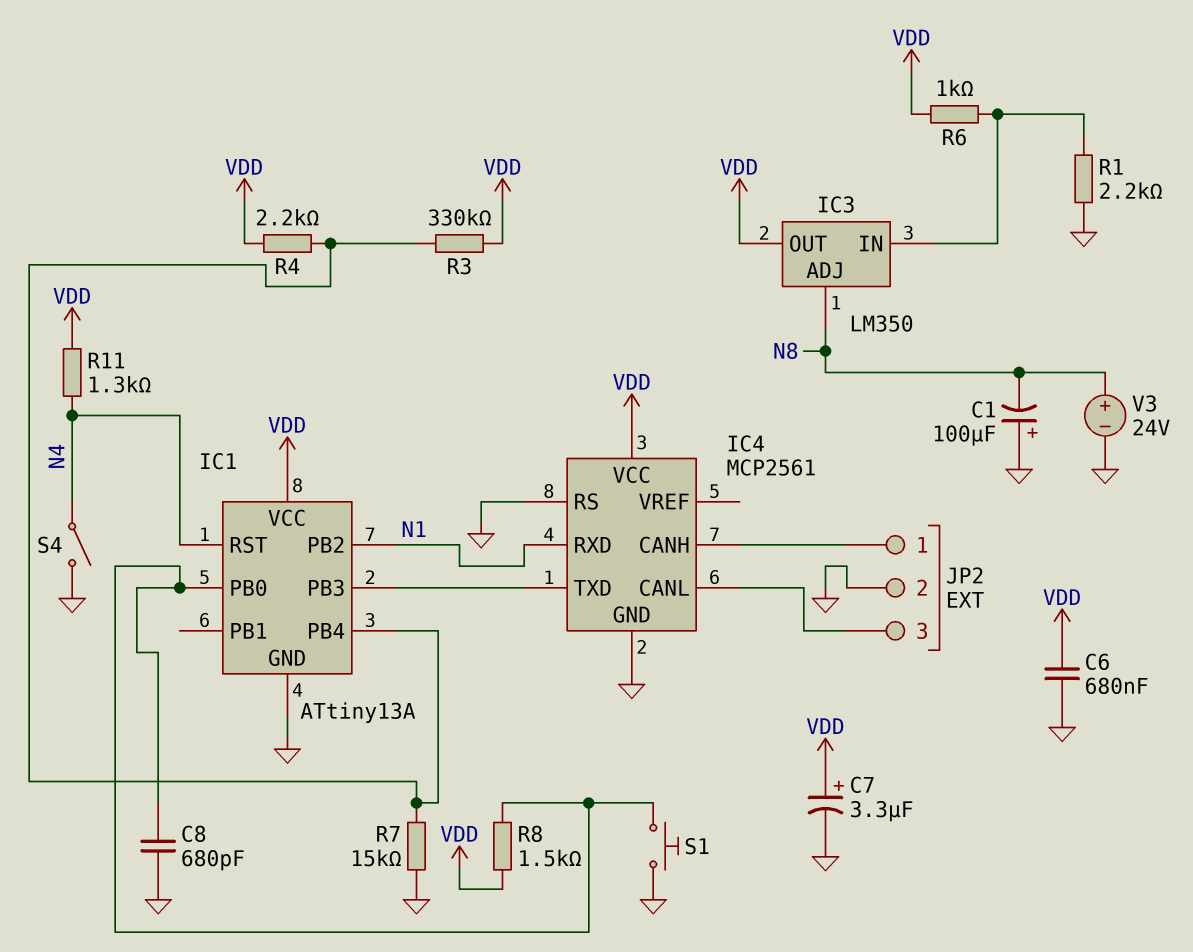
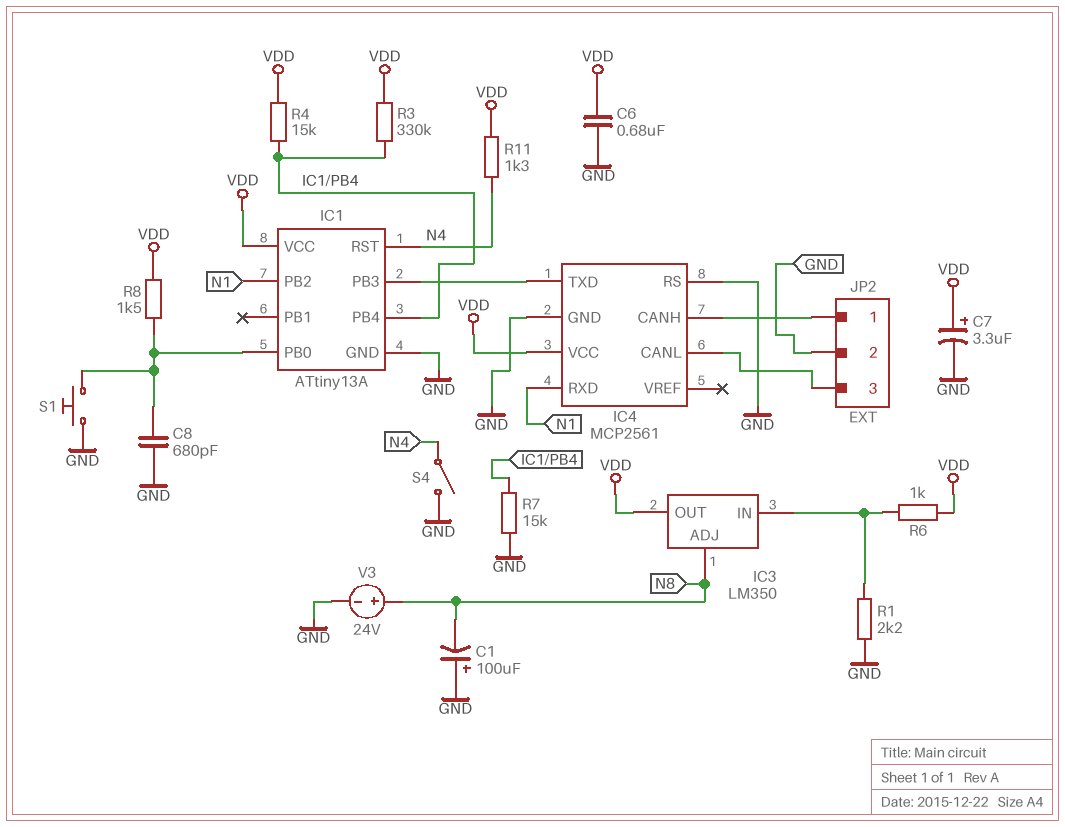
R4: 2.2k (IC1/PB4, VDD) -> 15k (IC1/PB4, VDD)

